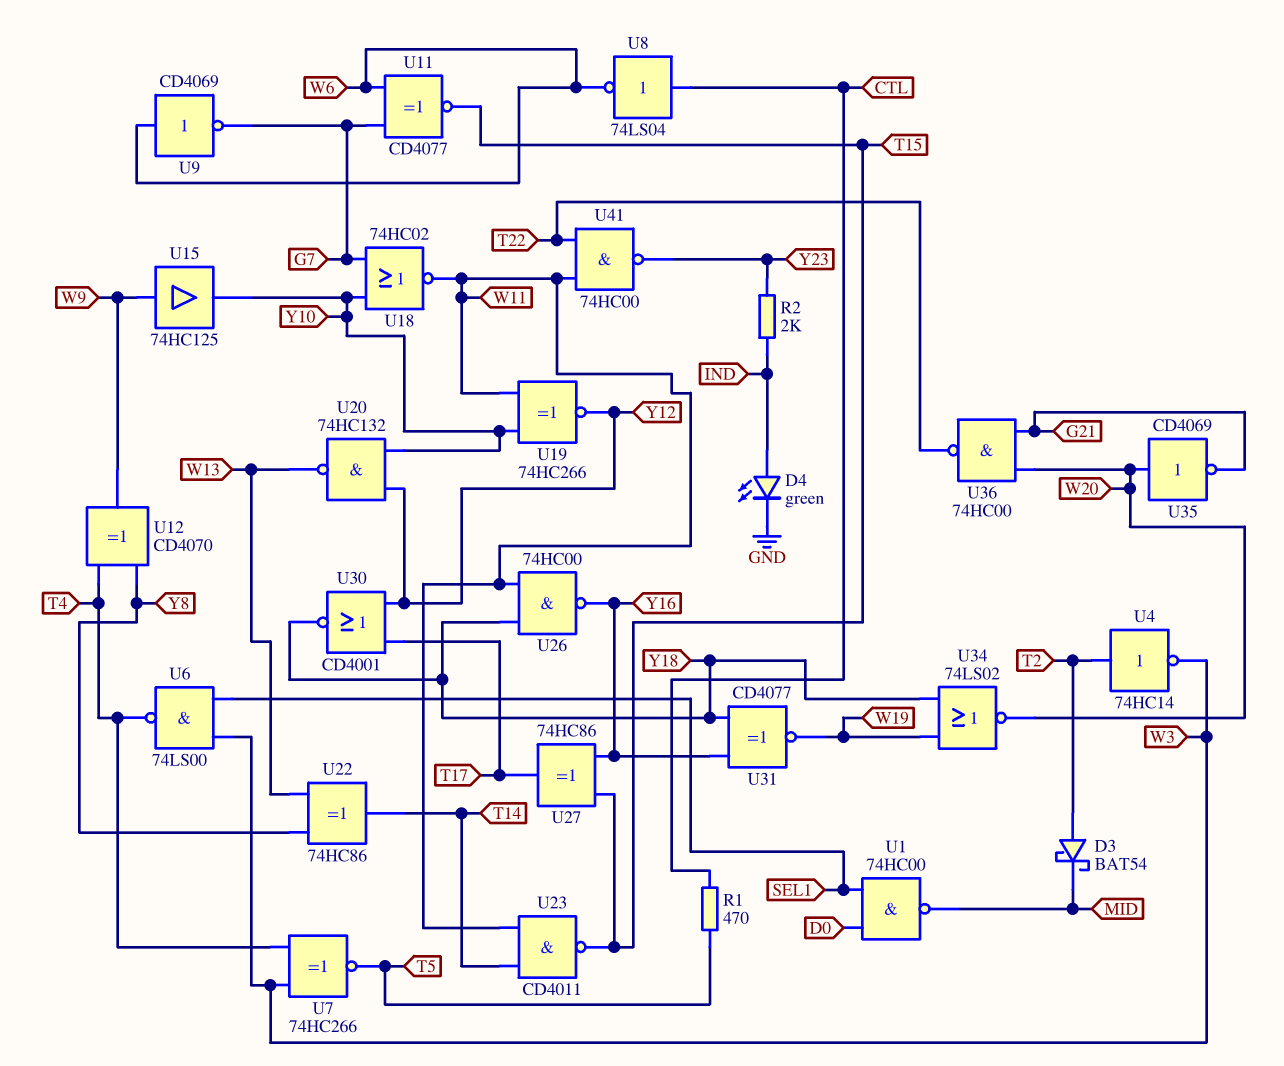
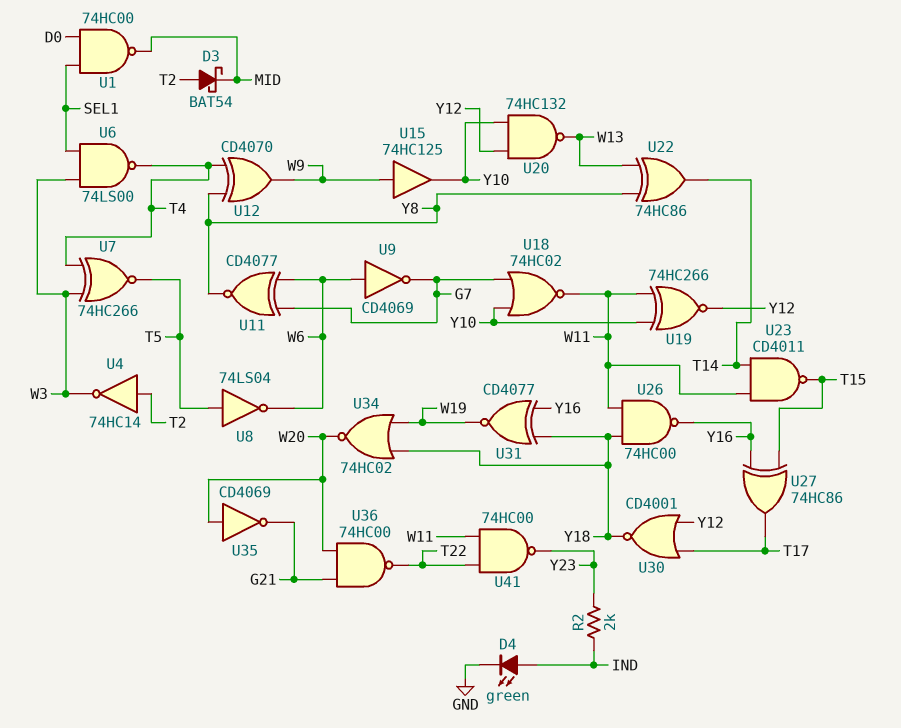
R1: 470 (CTL, T5) -> none
U8: NOT 74LS04 (in CTL, out W6) -> NOT 74LS04 (in T5, out W6)
U11: XNOR CD4077 (in G7, in W6, out T15) -> XNOR CD4077 (in G7, in W6, out Y8)
U34: NOR 74LS02 (in W19, in Y18, out W20) -> NOR 74HC02 (in W19, in Y18, out W20)

